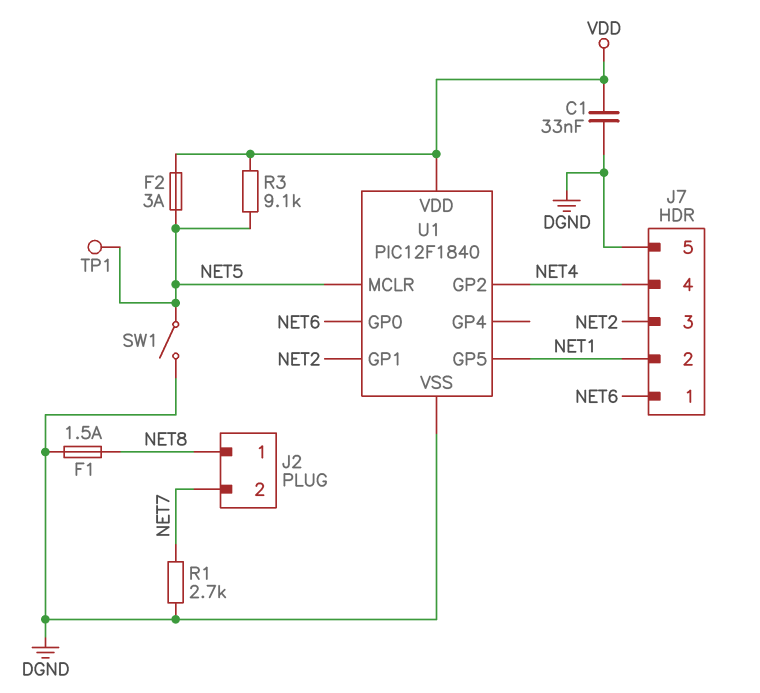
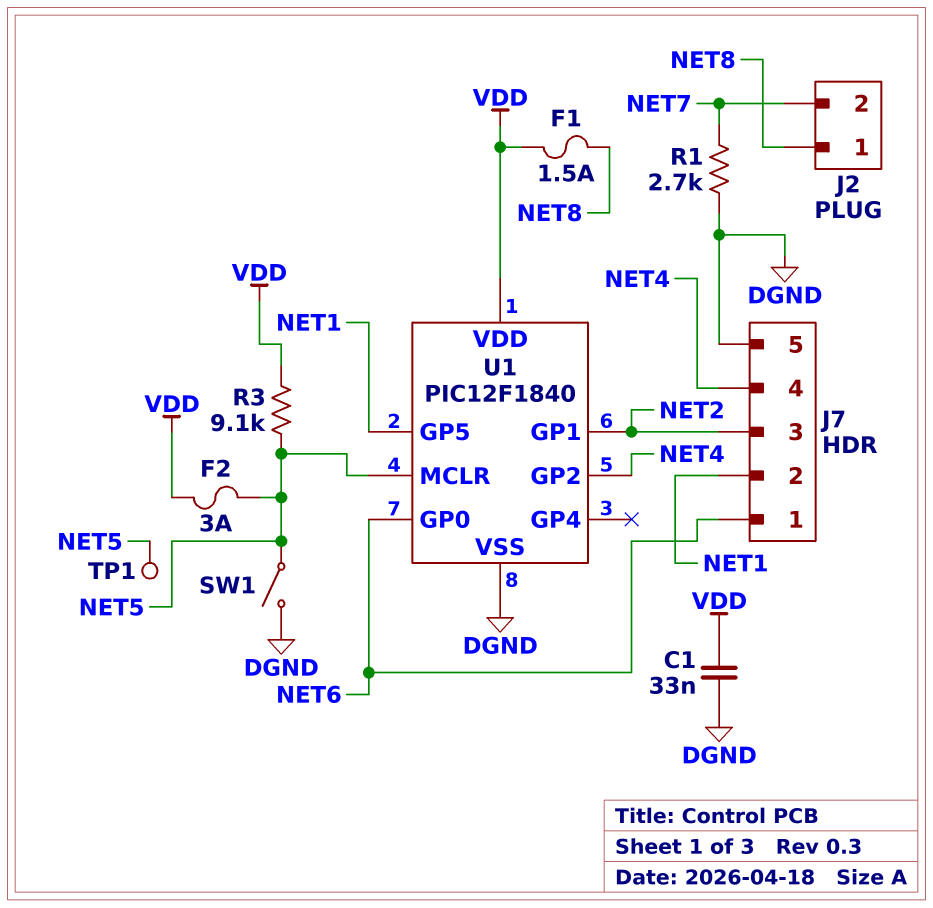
F1: 1.5A (DGND, NET8) -> 1.5A (NET8, VDD)

